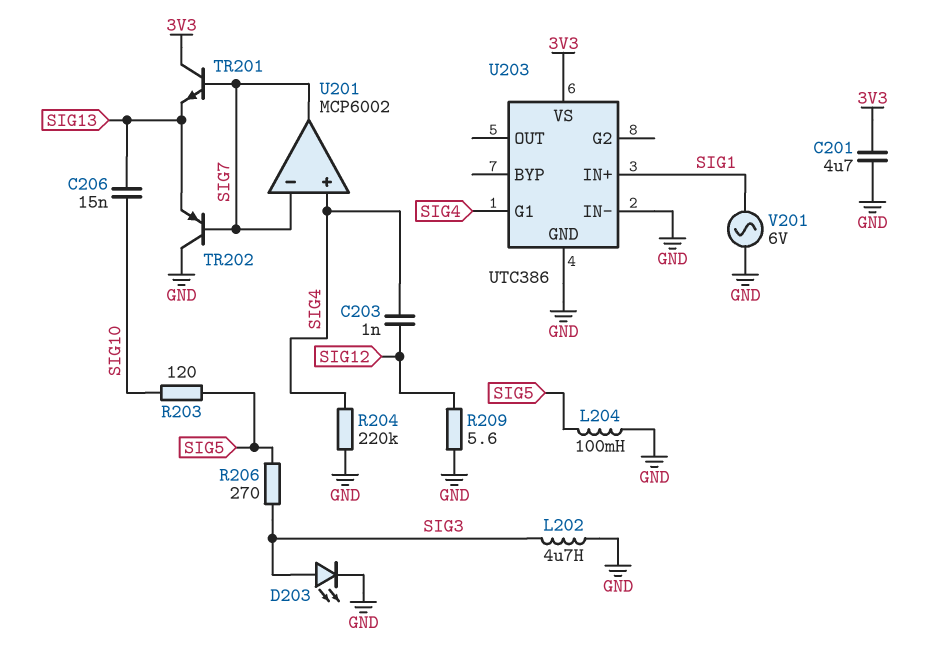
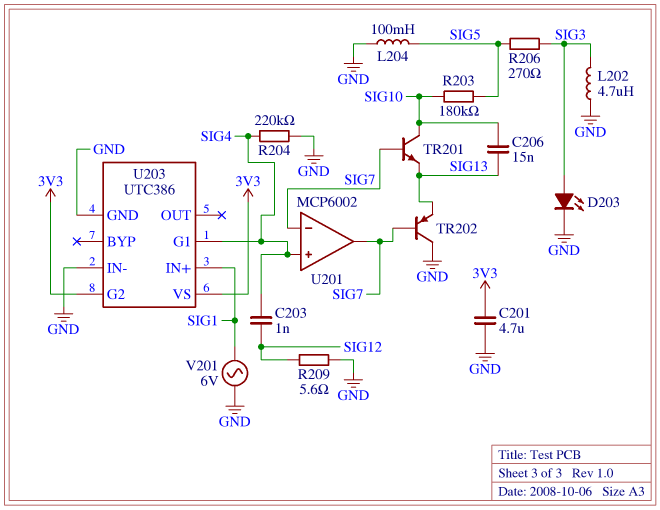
R203: 120 (SIG5, SIG10) -> 180k (SIG5, SIG10)
TR201: NPN (B SIG7, C 3V3, E SIG13) -> NPN (B SIG7, C SIG10, E SIG13)
U203 pin G2: none -> 3V3

